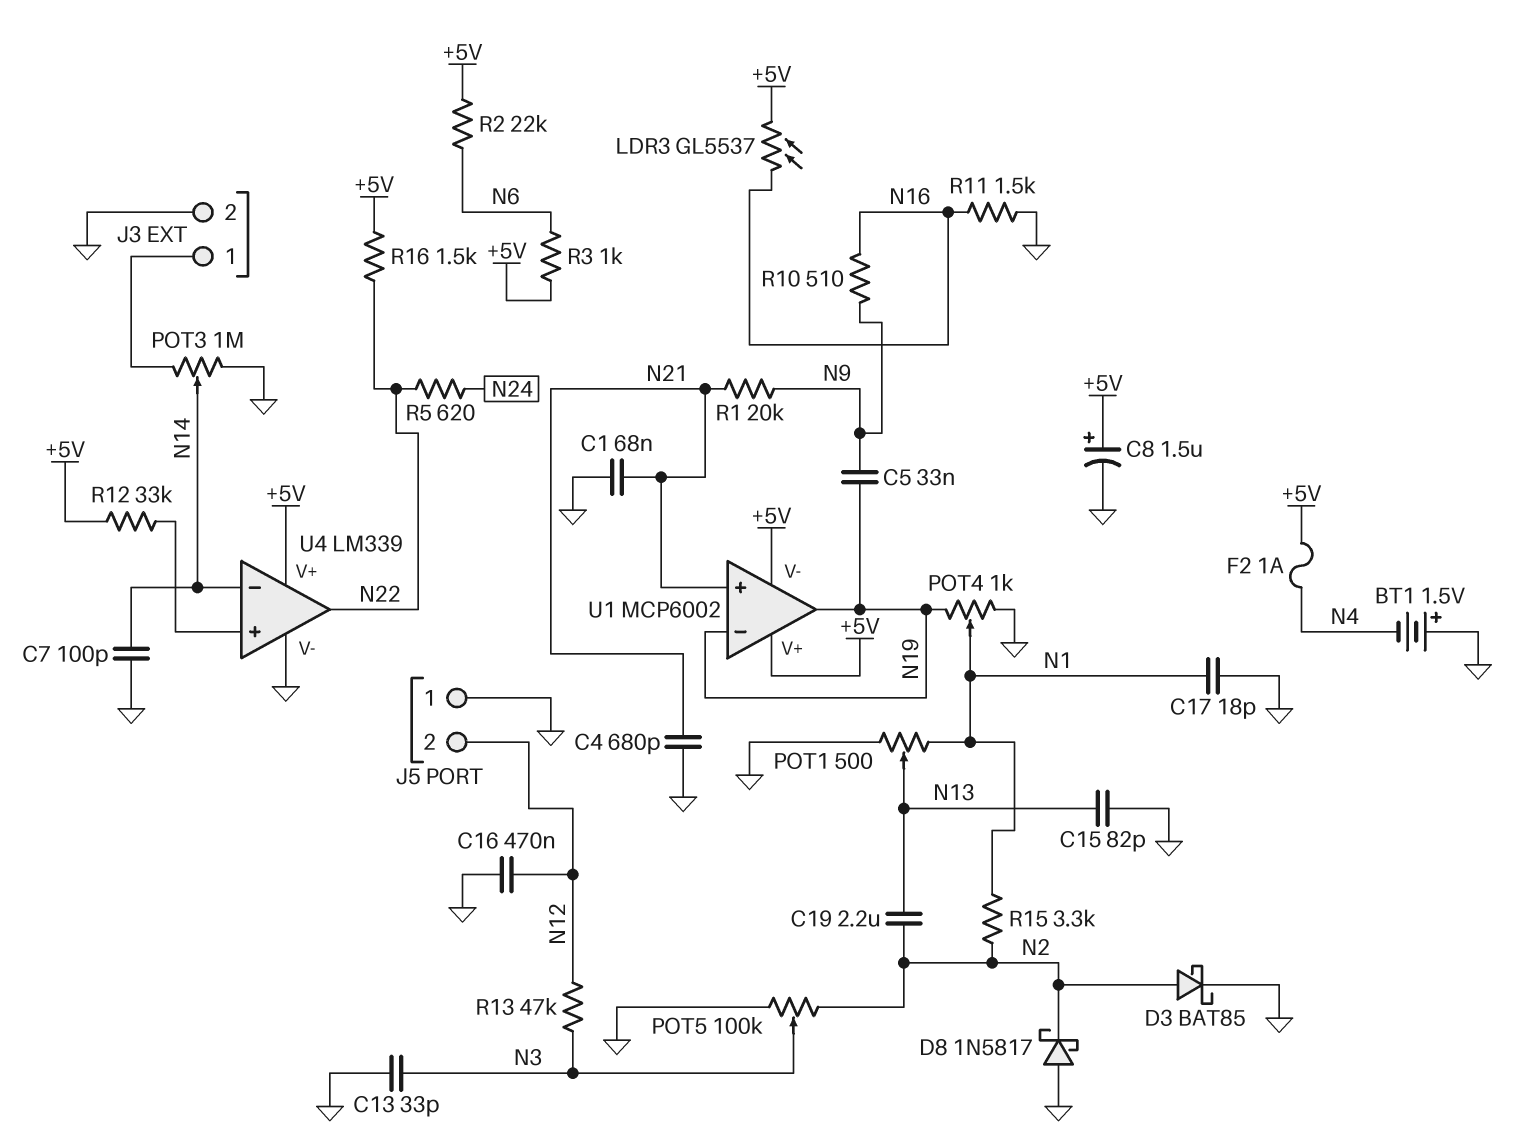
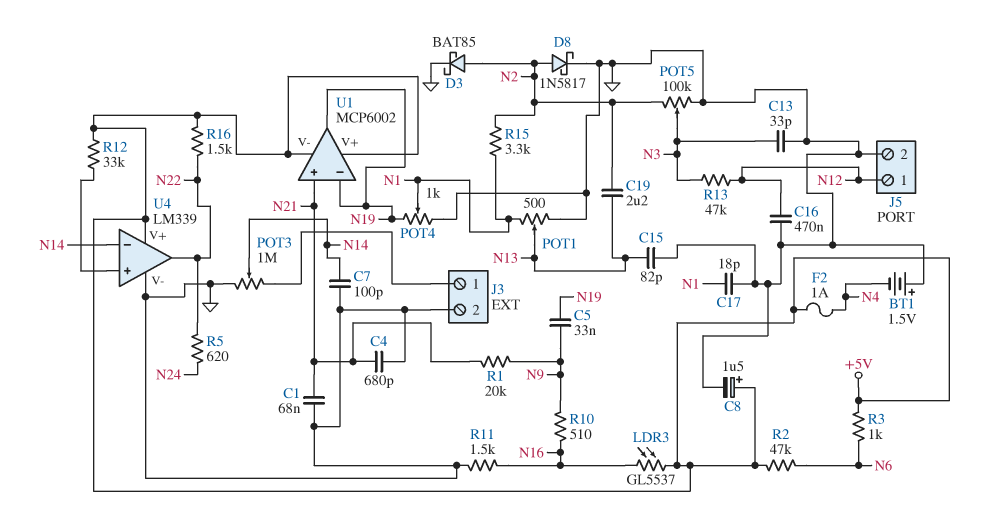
D8: schottky 1N5817 (A GND, K N2) -> schottky 1N5817 (A N2, K GND)
J5 pin 1: GND -> N12
J5 pin 2: N12 -> GND
R2: 22k (+5V, N6) -> 47k (+5V, N6)

